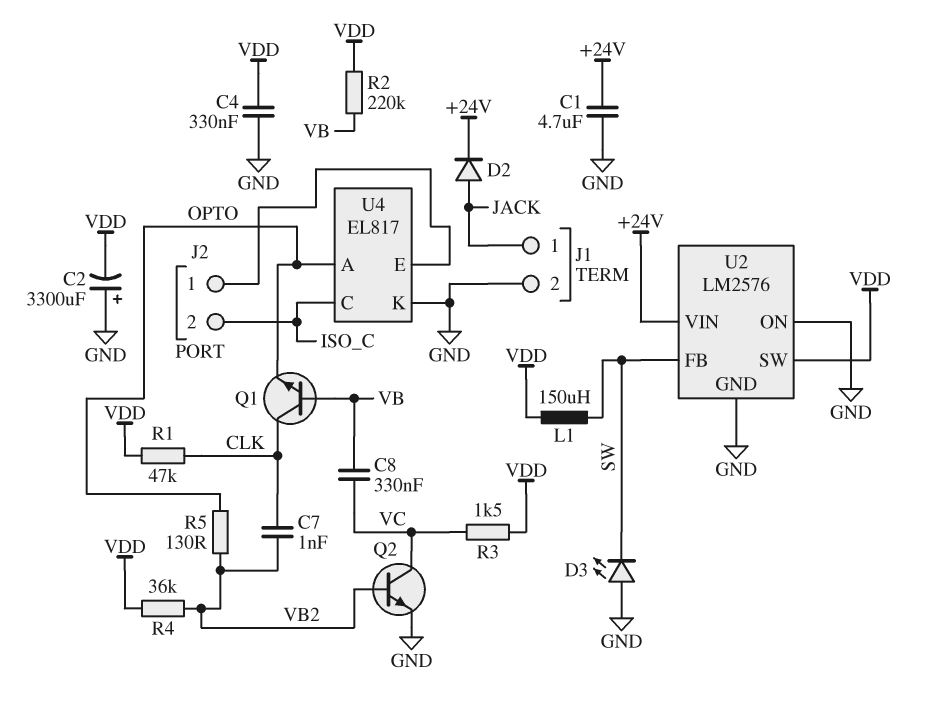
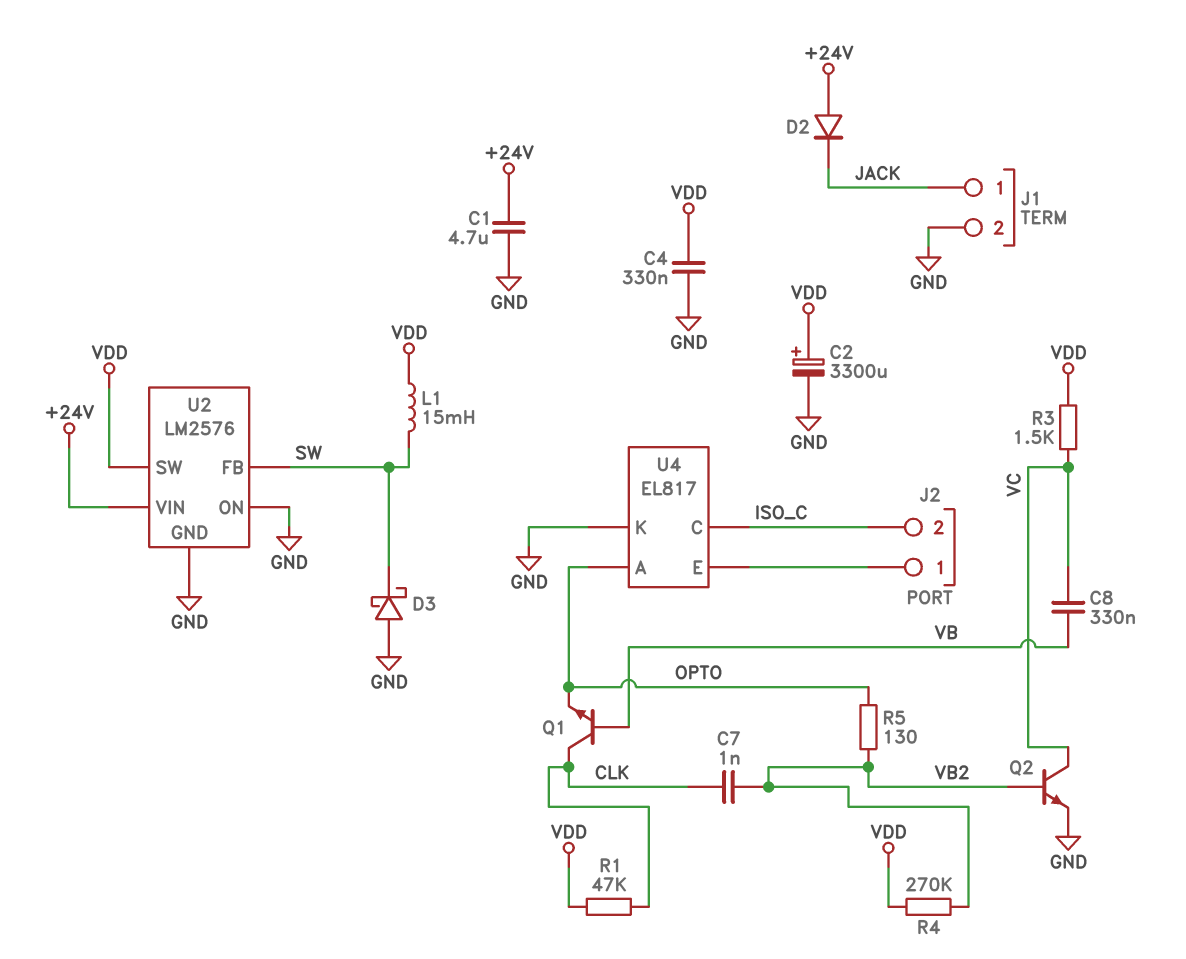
C2: 3300uF (plus GND, minus VDD) -> 3300uF (plus VDD, minus GND)
D2: diode (A JACK, K +24V) -> diode (A +24V, K JACK)
D3: LED (A GND, K SW) -> schottky (A GND, K SW)
L1: 150uH (SW, VDD) -> 15mH (SW, VDD)
R2: 220k (VB, VDD) -> none
R4: 36k (VB2, VDD) -> 270k (VB2, VDD)

